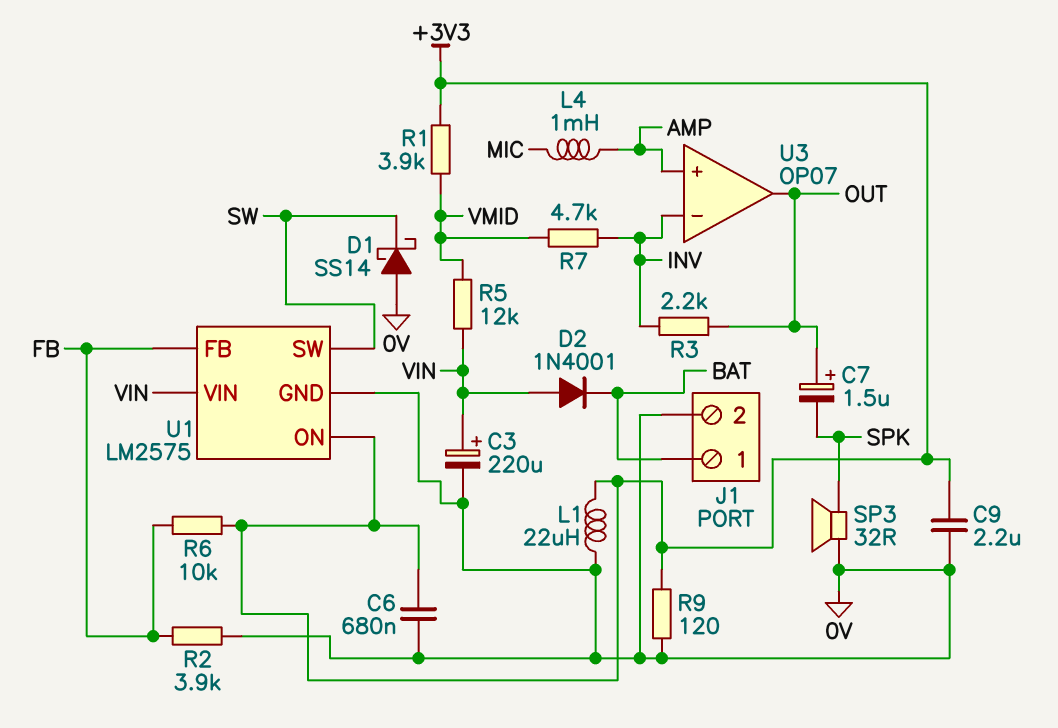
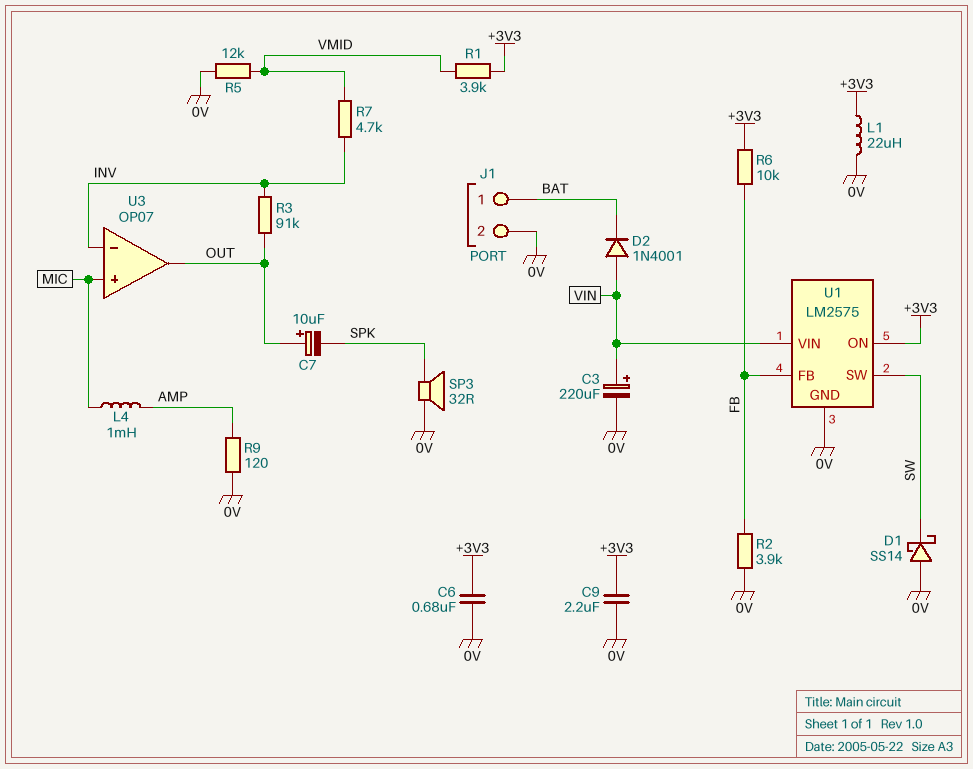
C7: 1.5uF (plus OUT, minus SPK) -> 10uF (plus OUT, minus SPK)
R3: 2.2k (INV, OUT) -> 91k (INV, OUT)
R5: 12k (VIN, VMID) -> 12k (0V, VMID)
R9: 120 (+3V3, 0V) -> 120 (0V, AMP)
U3 pin in+: AMP -> MIC

